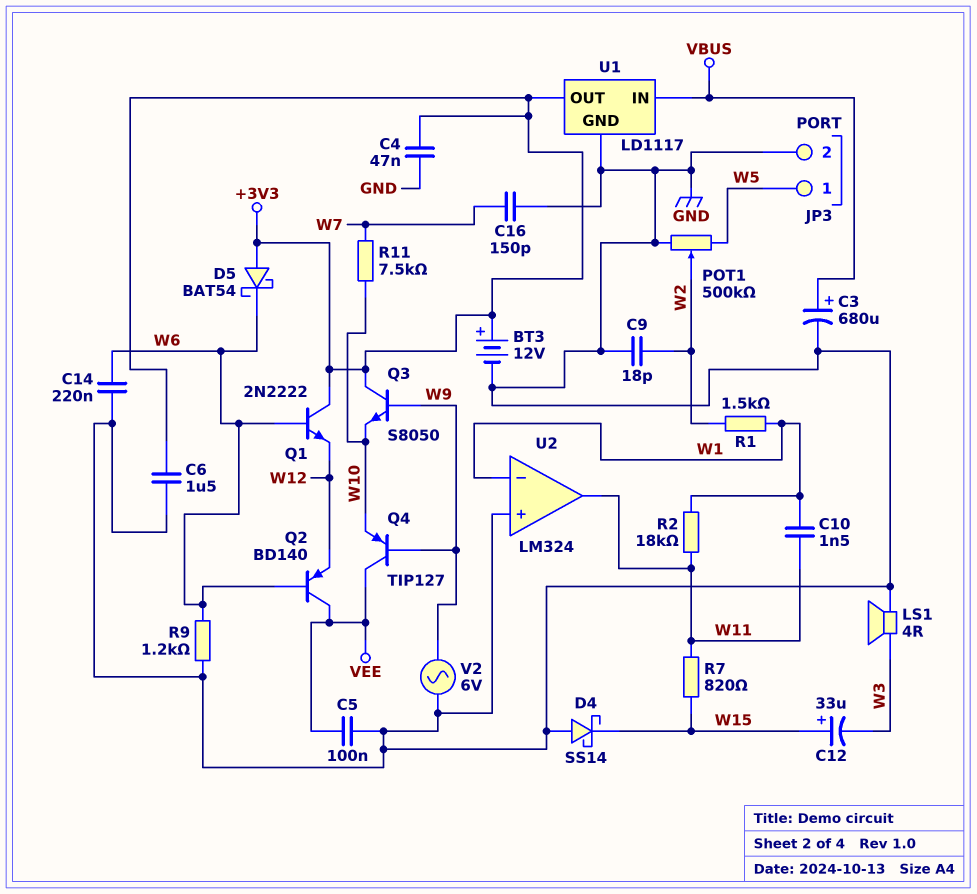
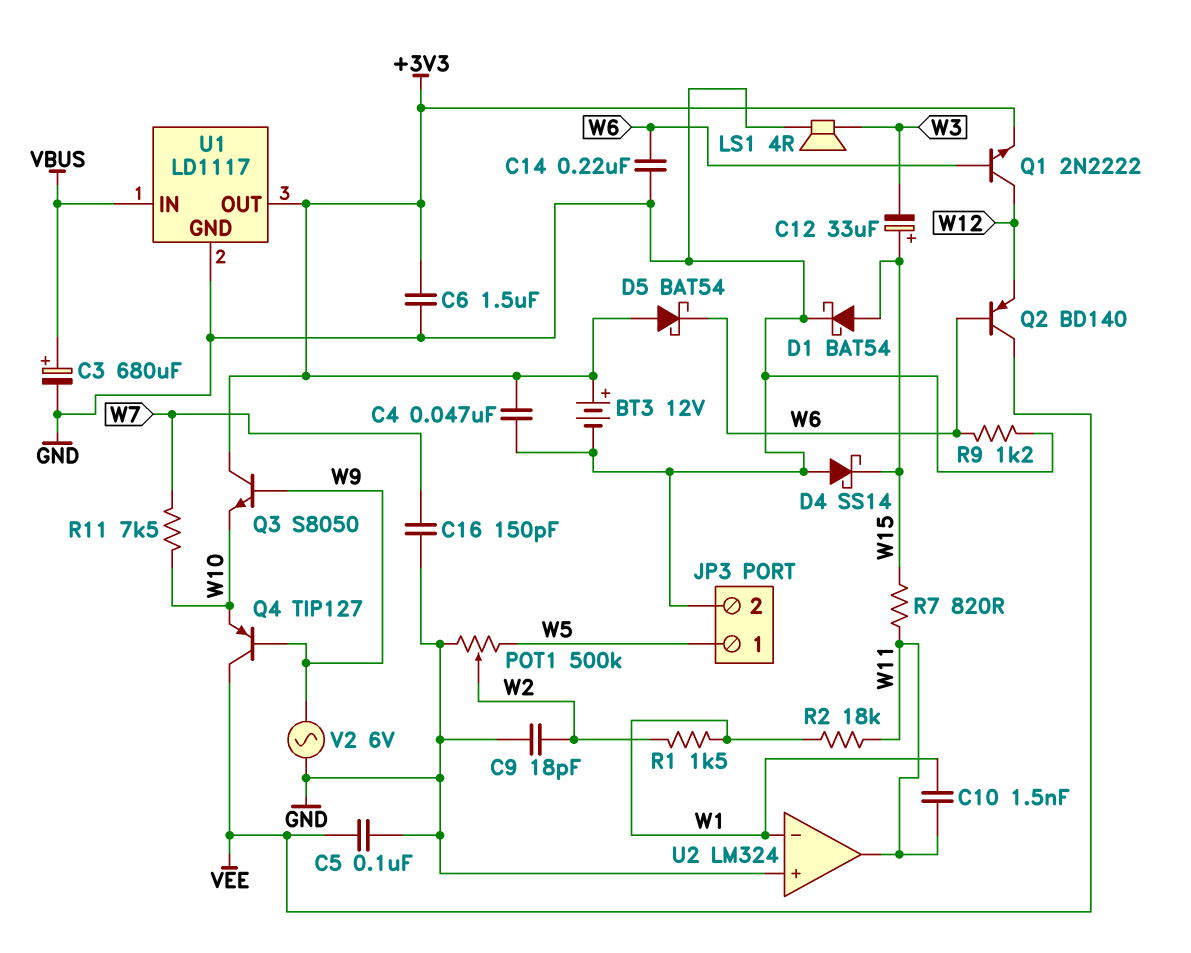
D1: none -> schottky BAT54 (A W15, K GND)
Q1: NPN 2N2222 (B W6, C +3V3, E W12) -> NPN 2N2222 (B W6, C W12, E +3V3)

